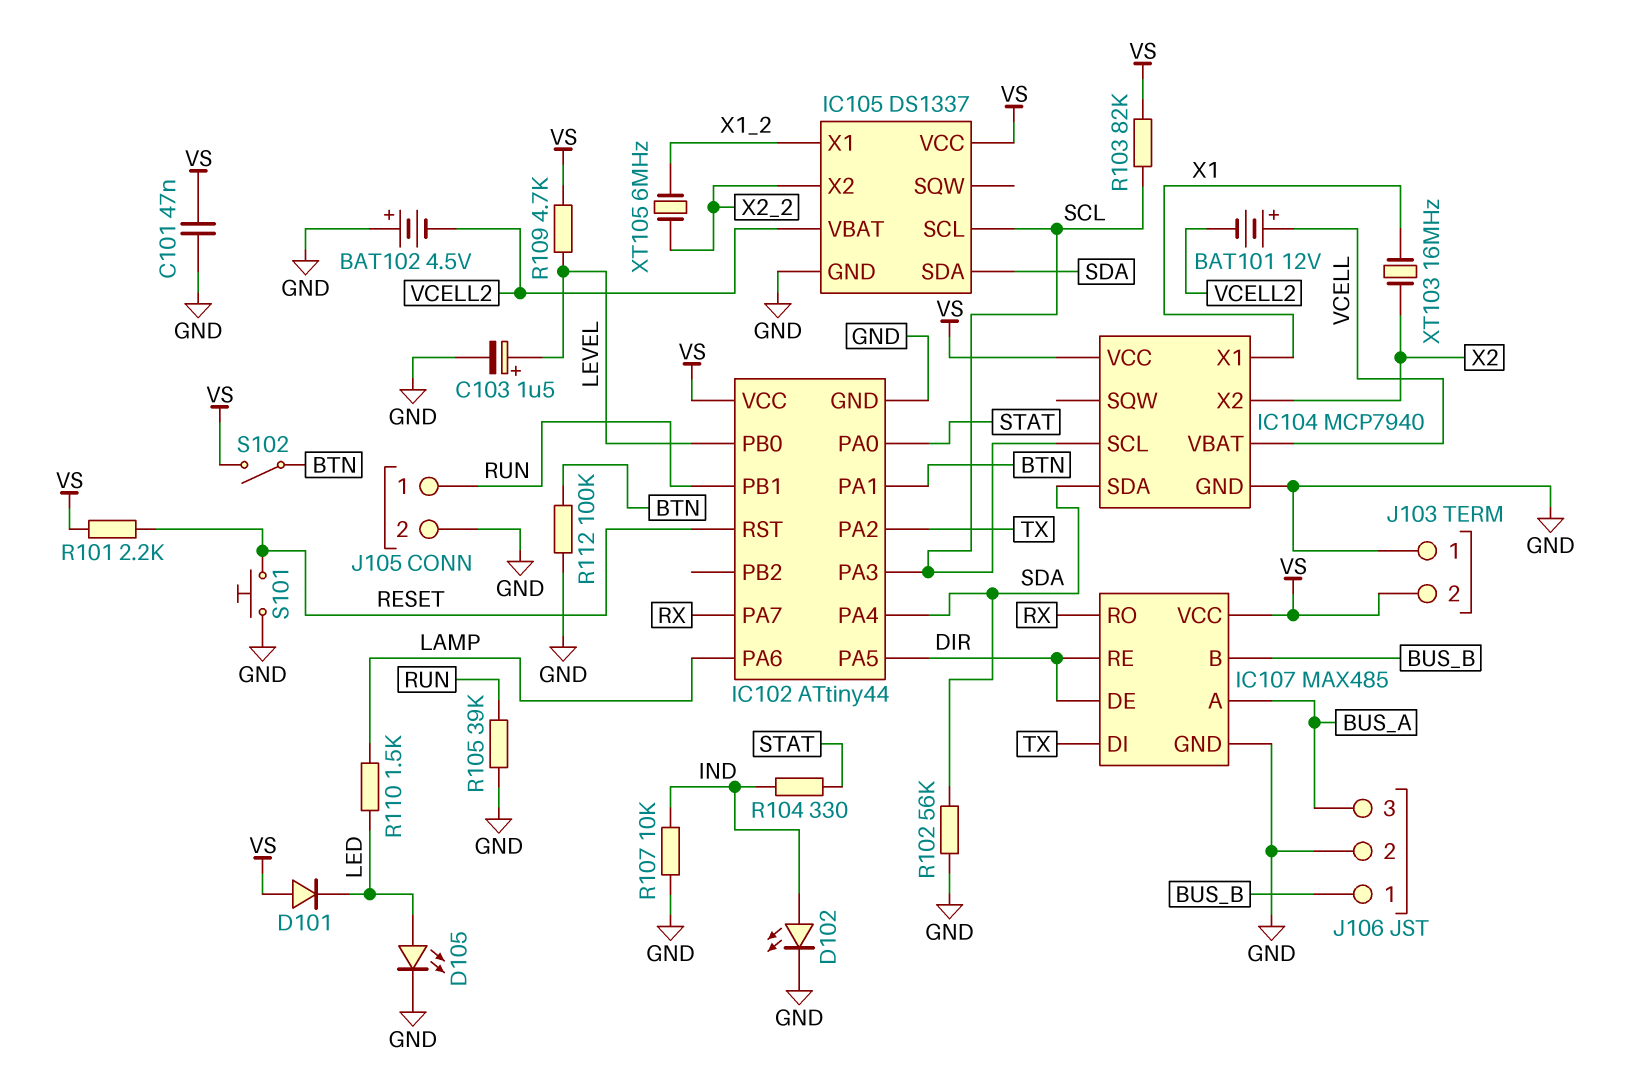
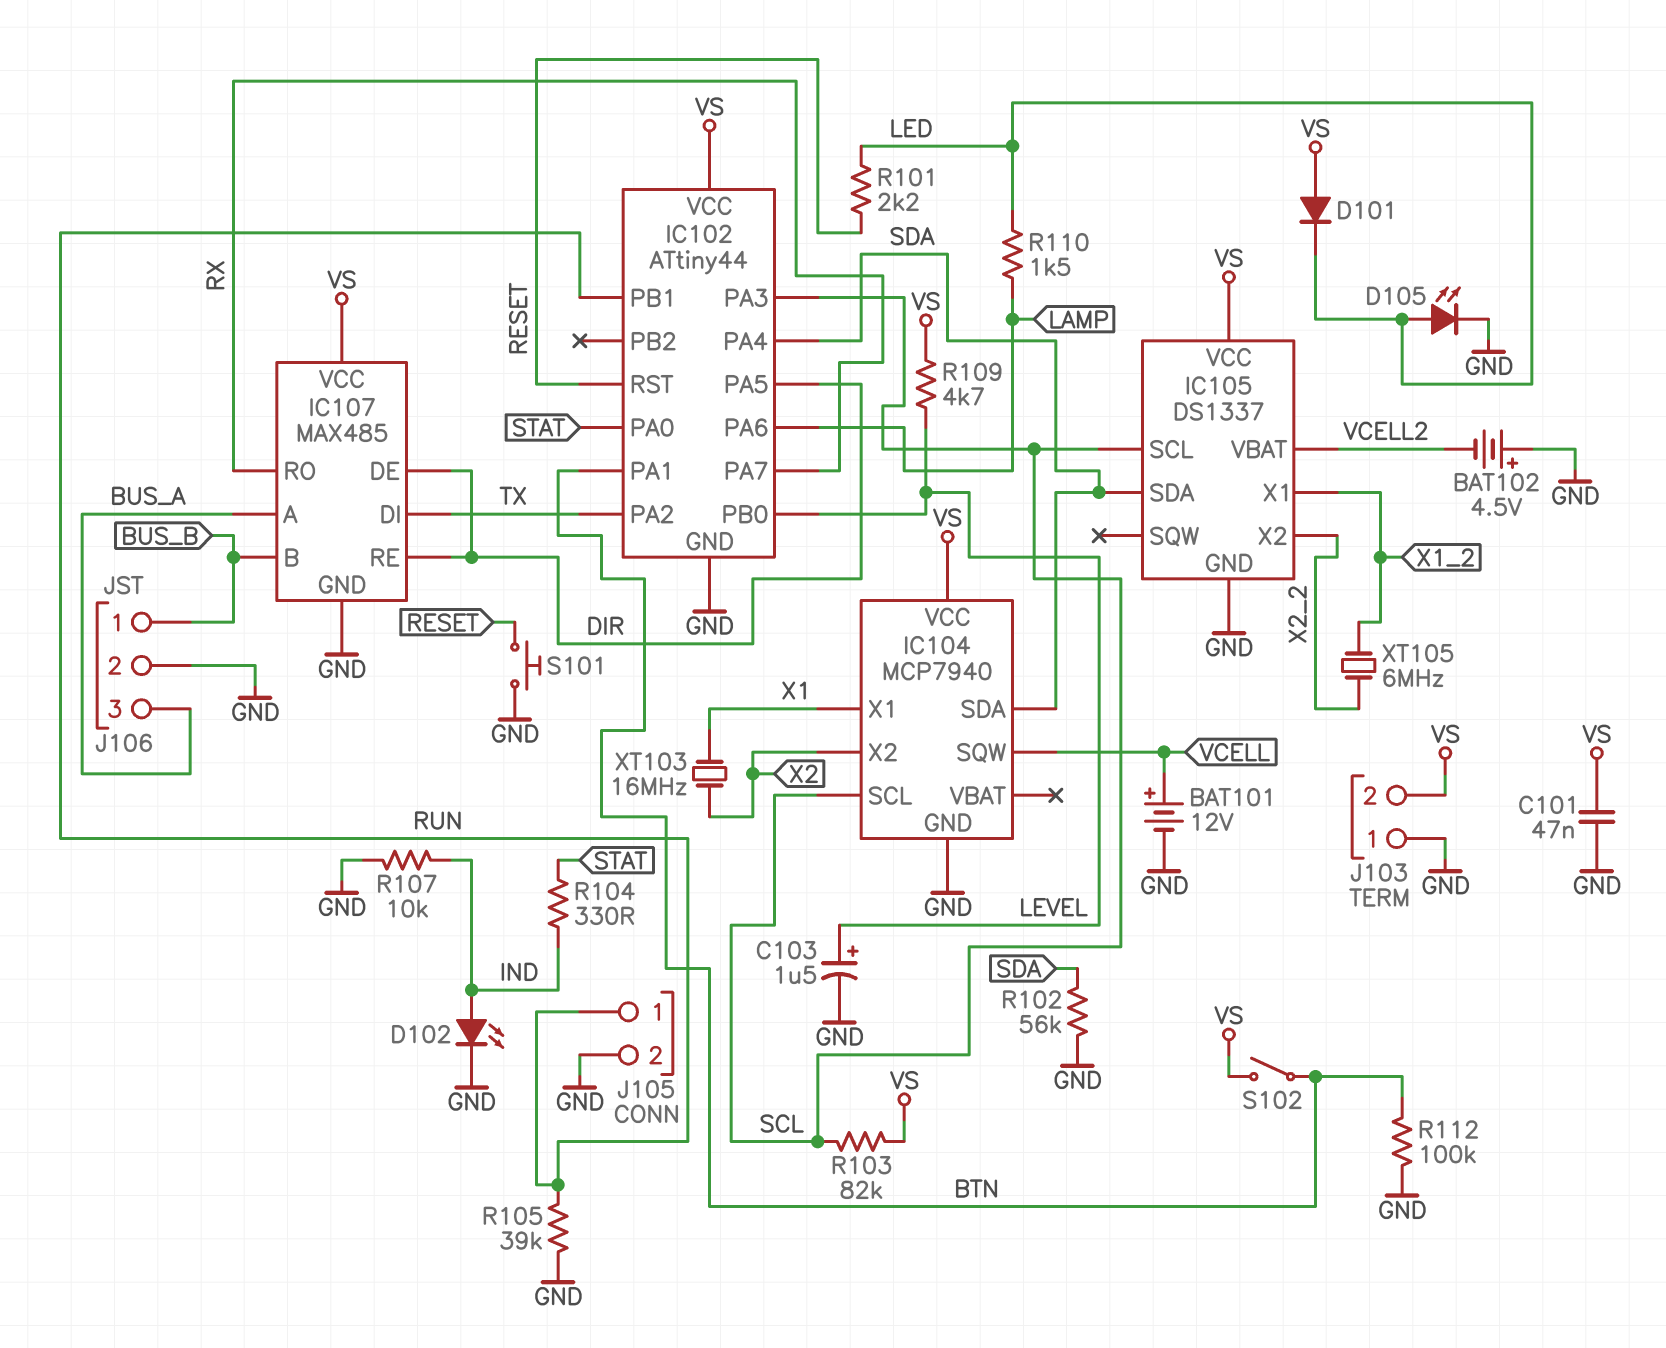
BAT101: 12V (plus VCELL, minus VCELL2) -> 12V (plus VCELL, minus GND)
IC104 pin SQW: none -> VCELL
IC104 pin VBAT: VCELL -> none
R101: 2.2k (RESET, VS) -> 2.2k (LED, RESET)

